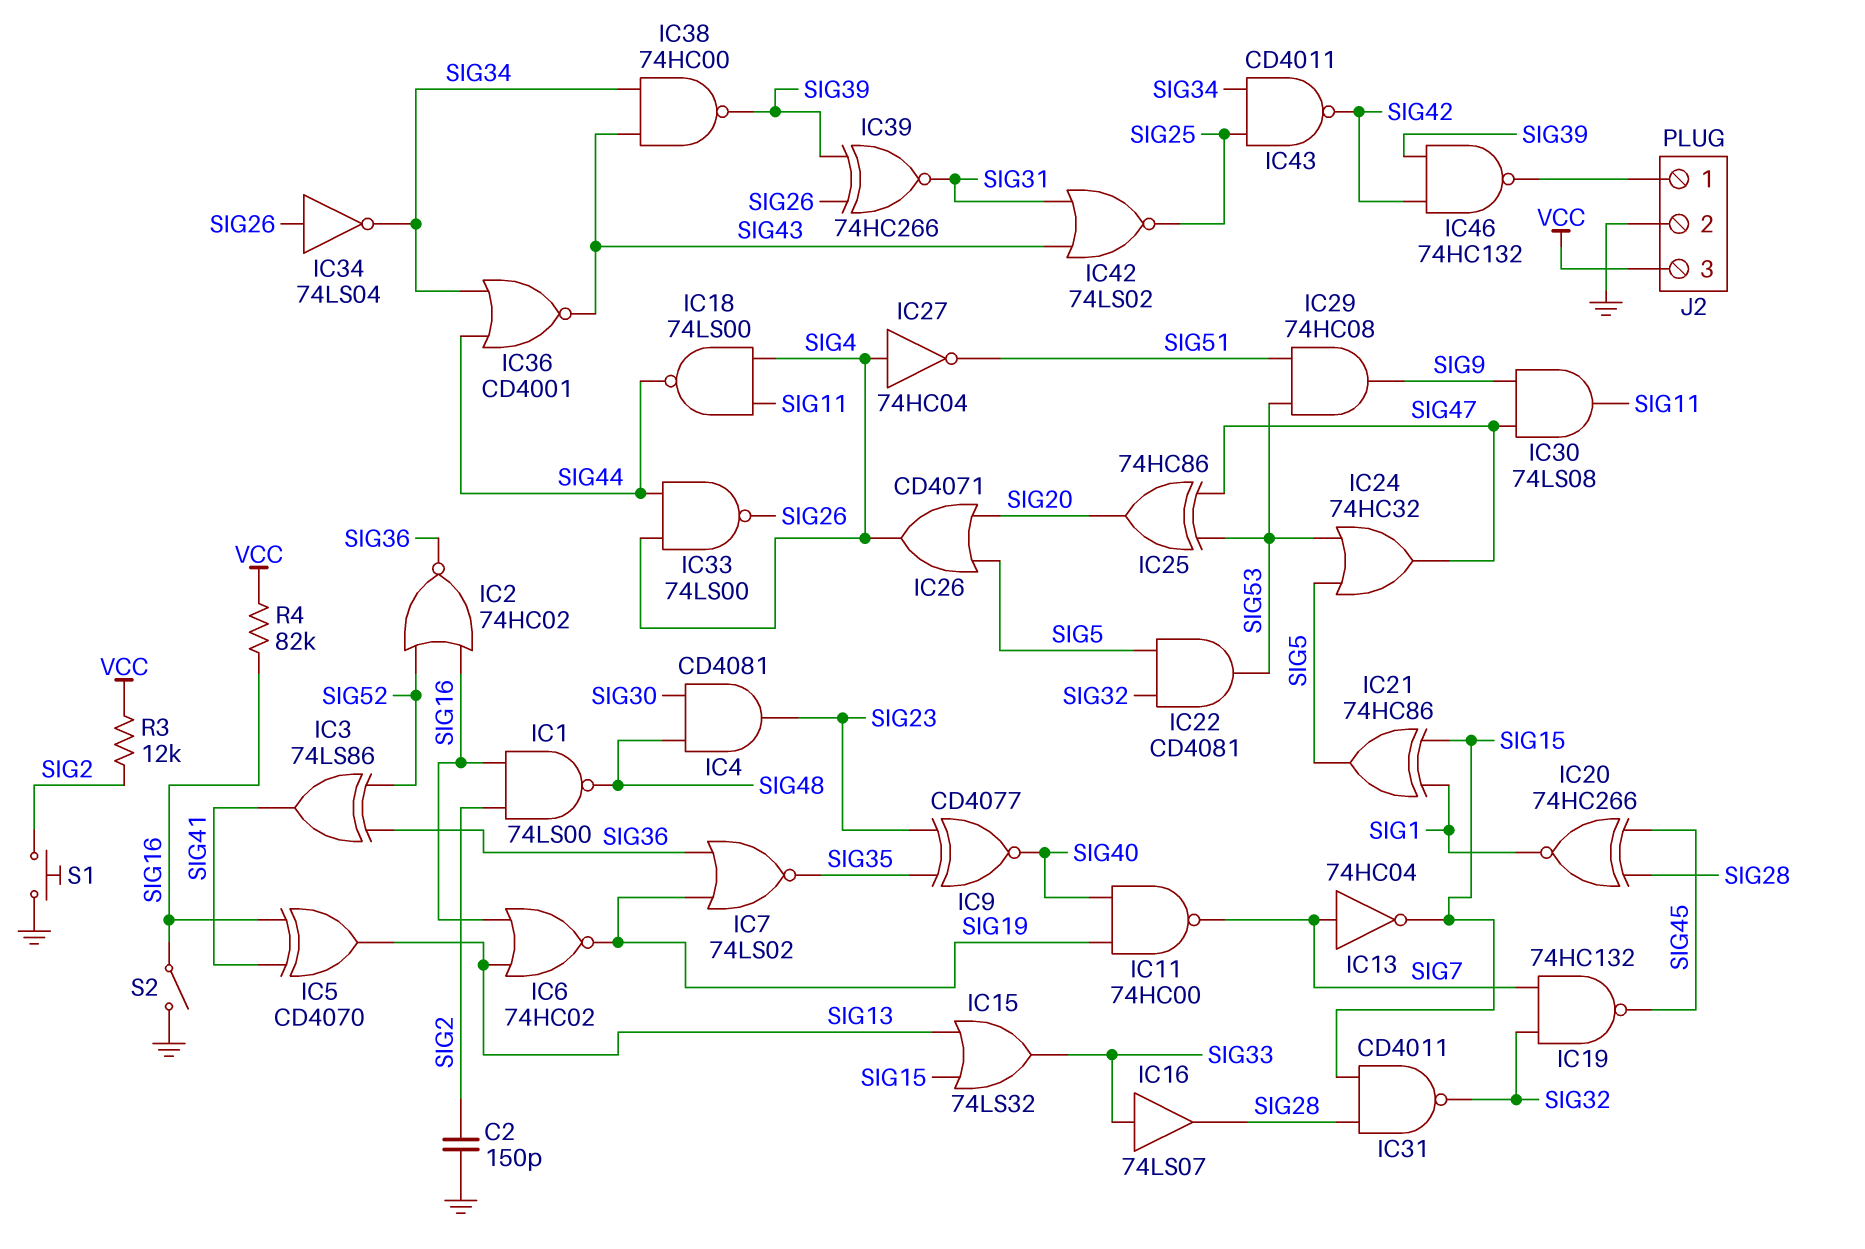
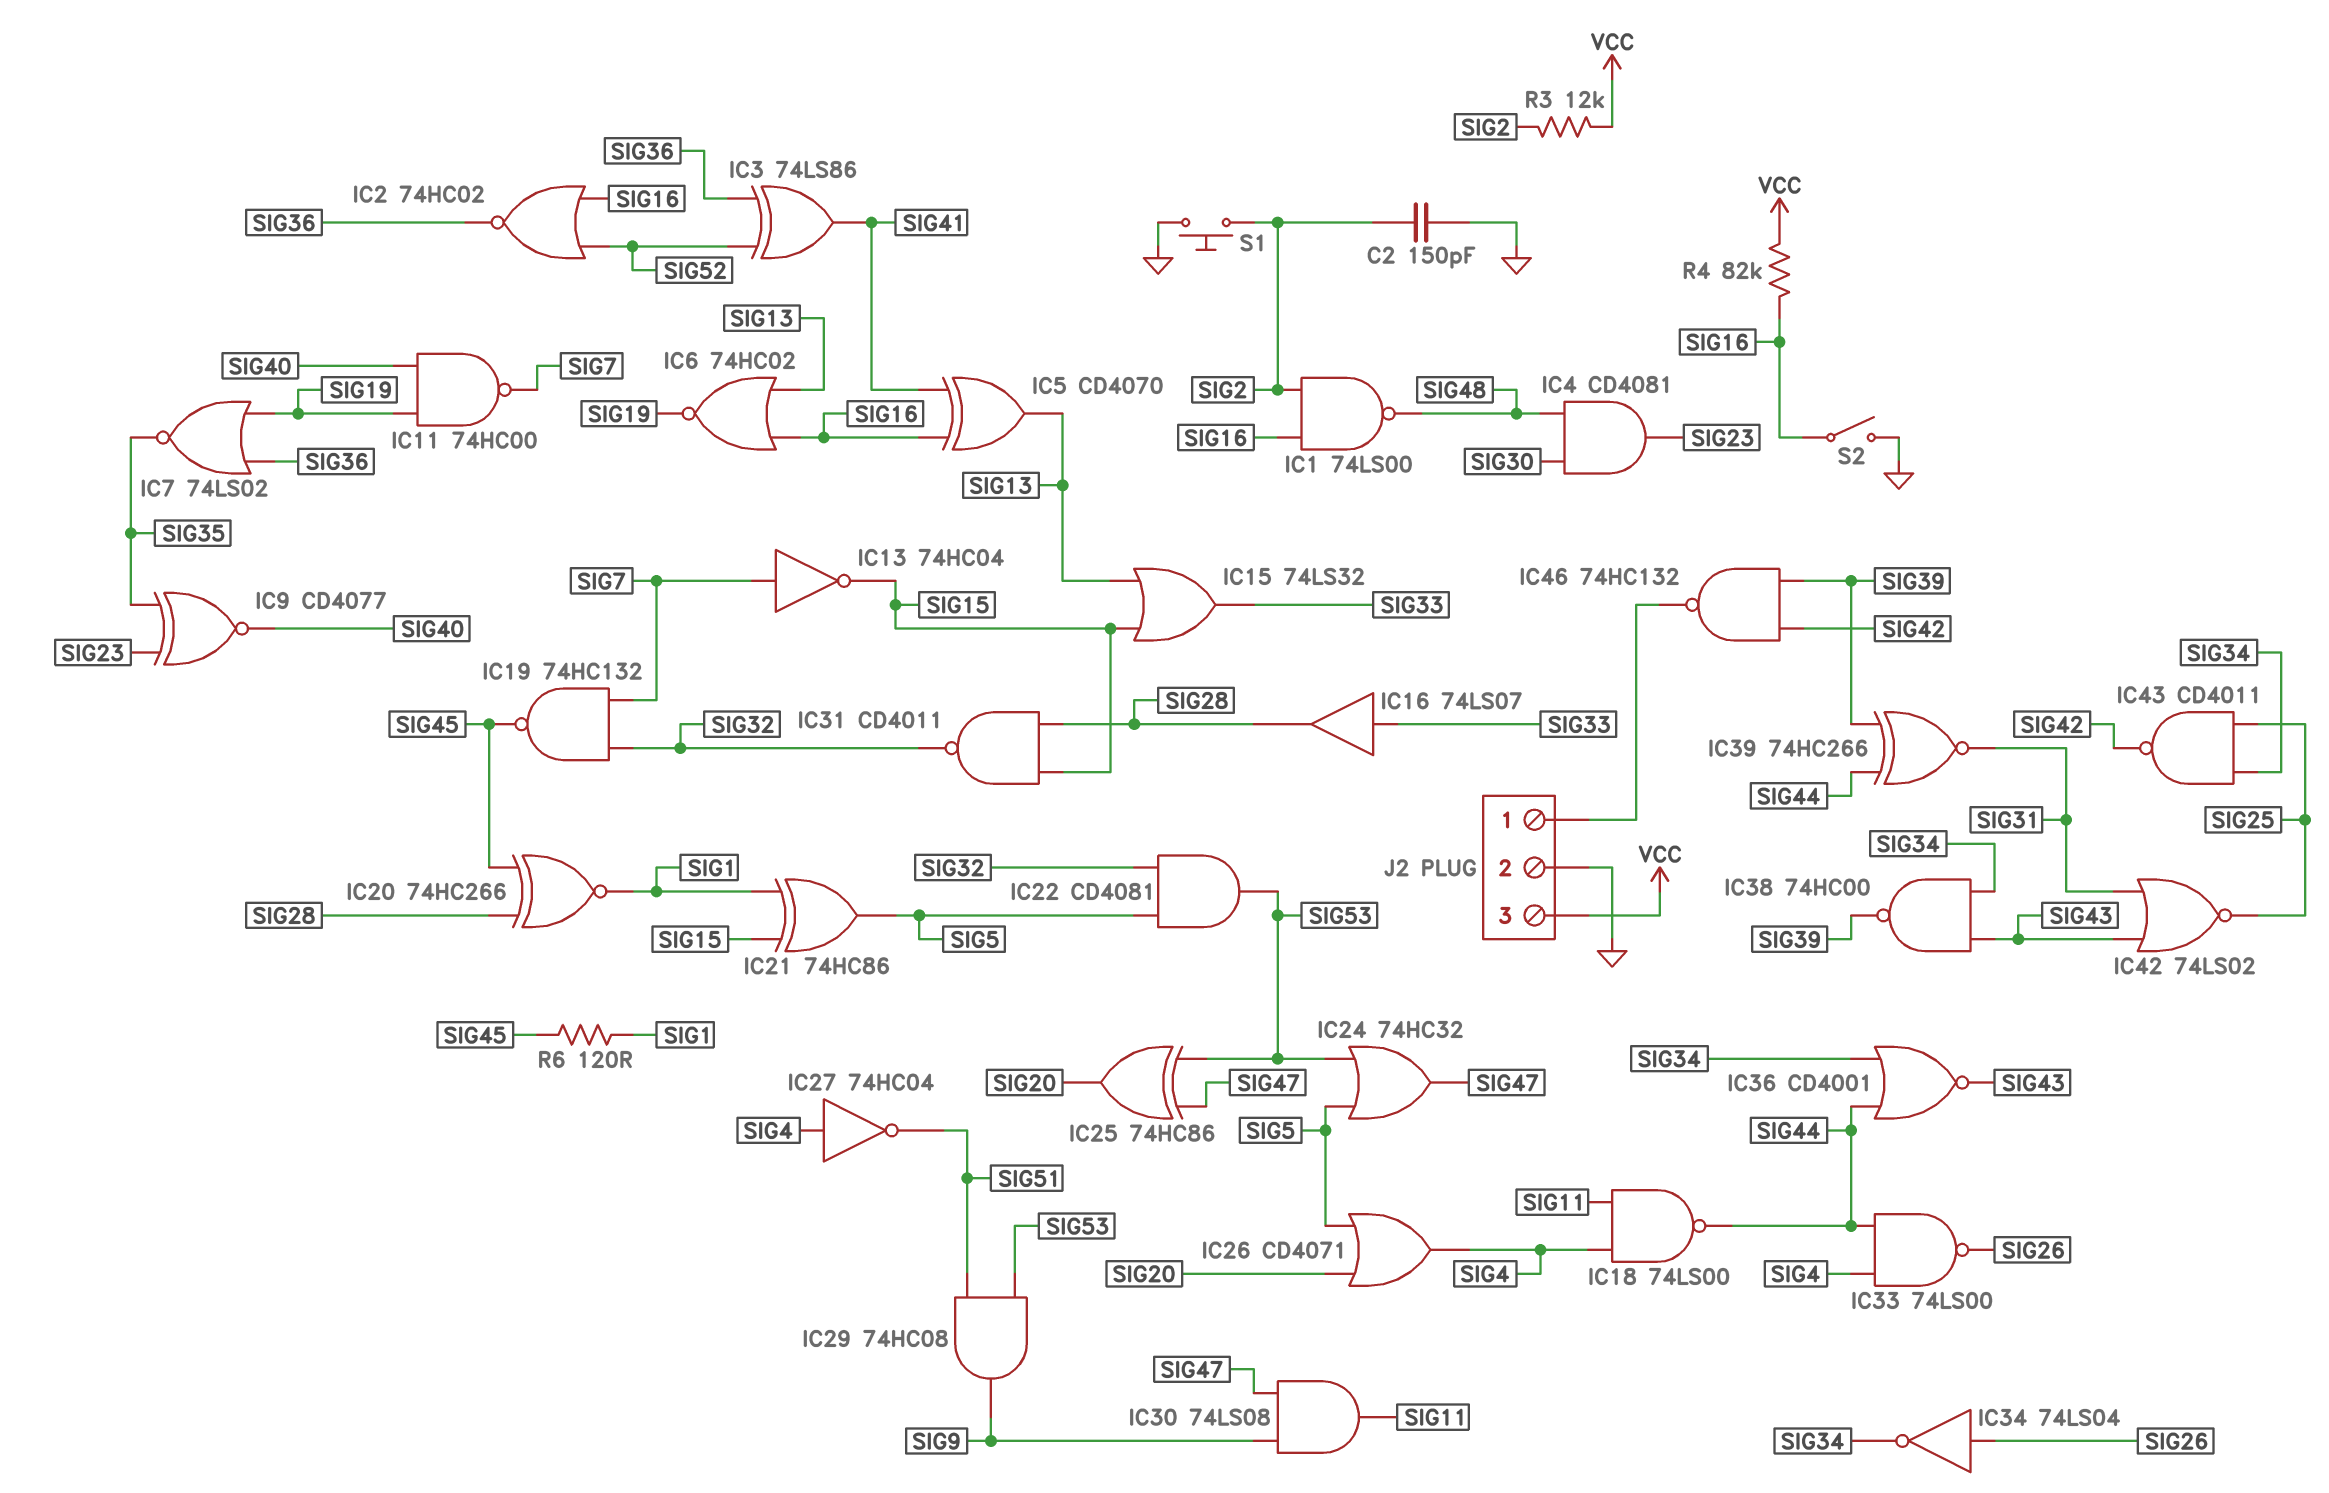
IC39: XNOR 74HC266 (in SIG26, in SIG39, out SIG31) -> XNOR 74HC266 (in SIG39, in SIG44, out SIG31)
R6: none -> 120 (SIG1, SIG45)

